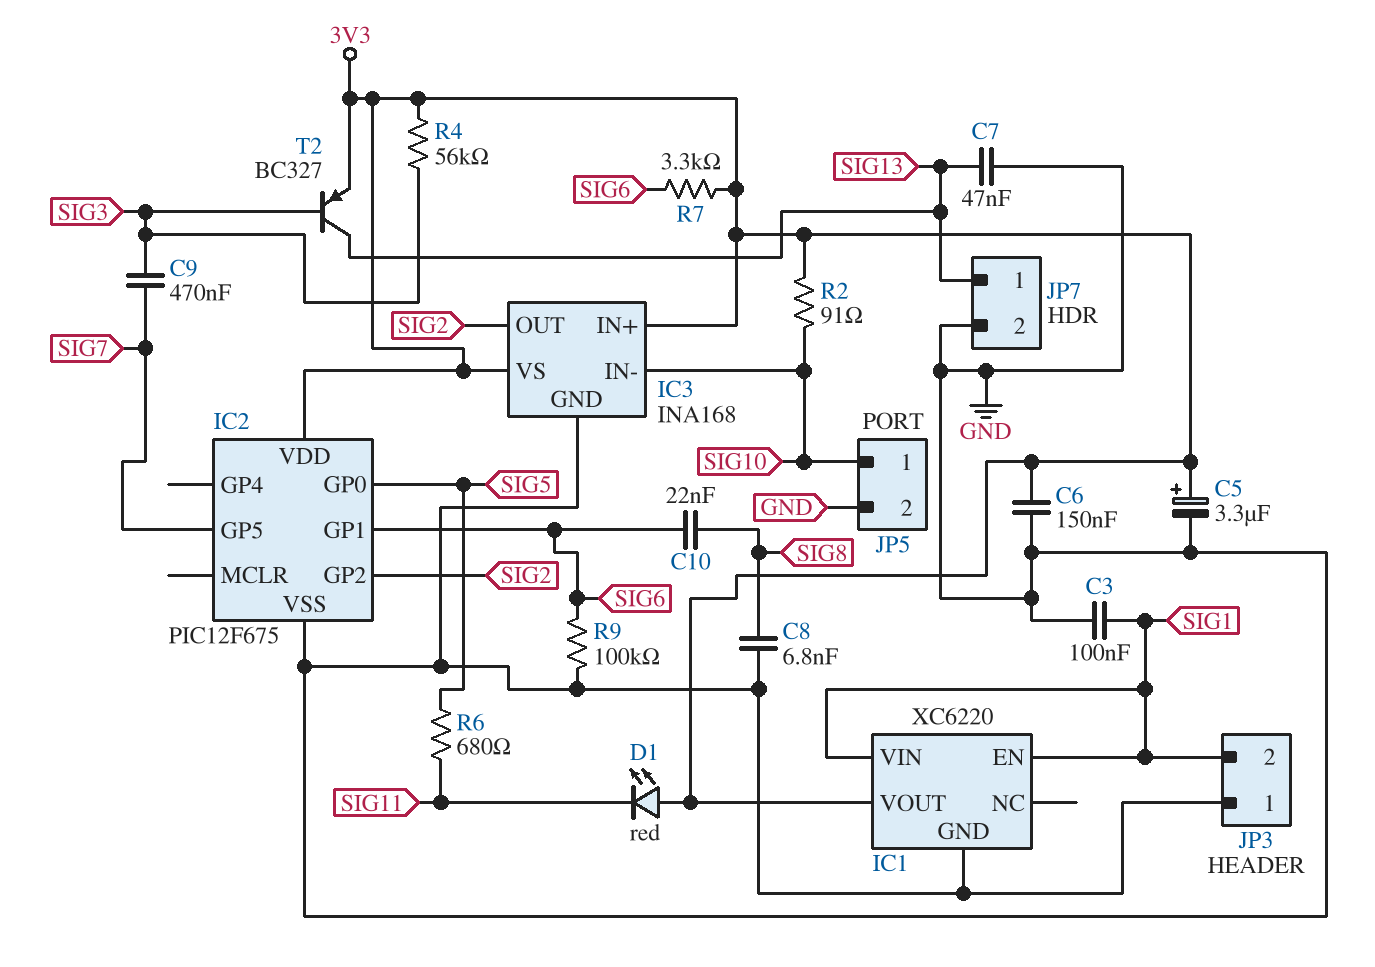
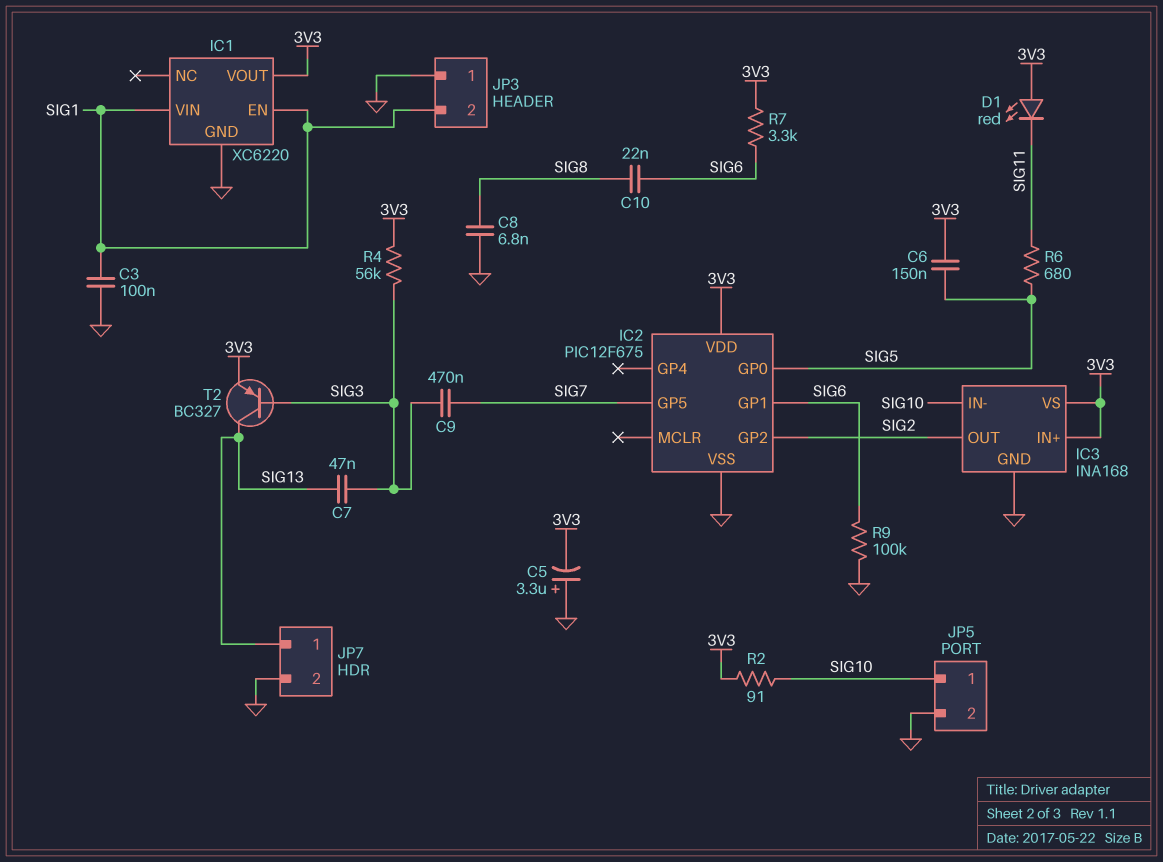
C5: 3.3uF (plus 3V3, minus GND) -> 3.3uF (plus GND, minus 3V3)
C6: 150nF (3V3, GND) -> 150nF (3V3, SIG5)
C7: 47nF (GND, SIG13) -> 47nF (SIG3, SIG13)

